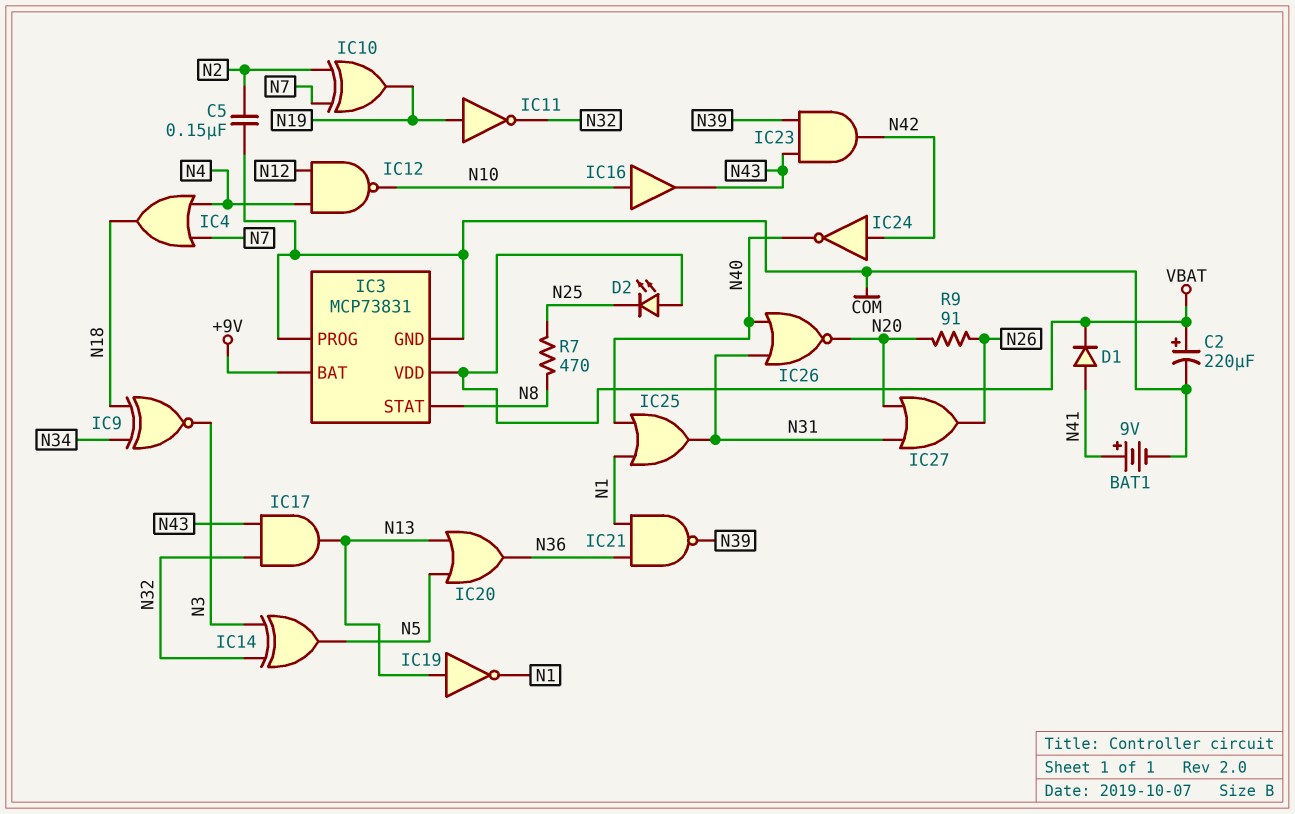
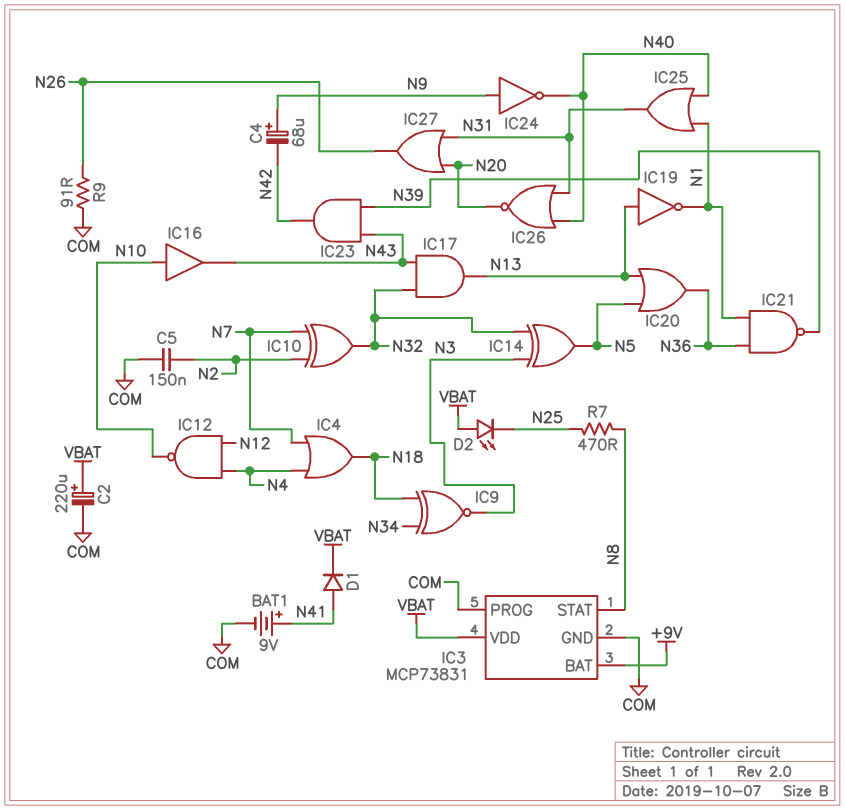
C4: none -> 68uF (plus N9, minus N42)
IC10: XOR (in N2, in N7, out N19) -> XOR (in N2, in N7, out N32)
IC11: NOT (in N19, out N32) -> none
IC24: NOT (in N42, out N40) -> NOT (in N9, out N40)
R9: 91 (N20, N26) -> 91 (COM, N26)

